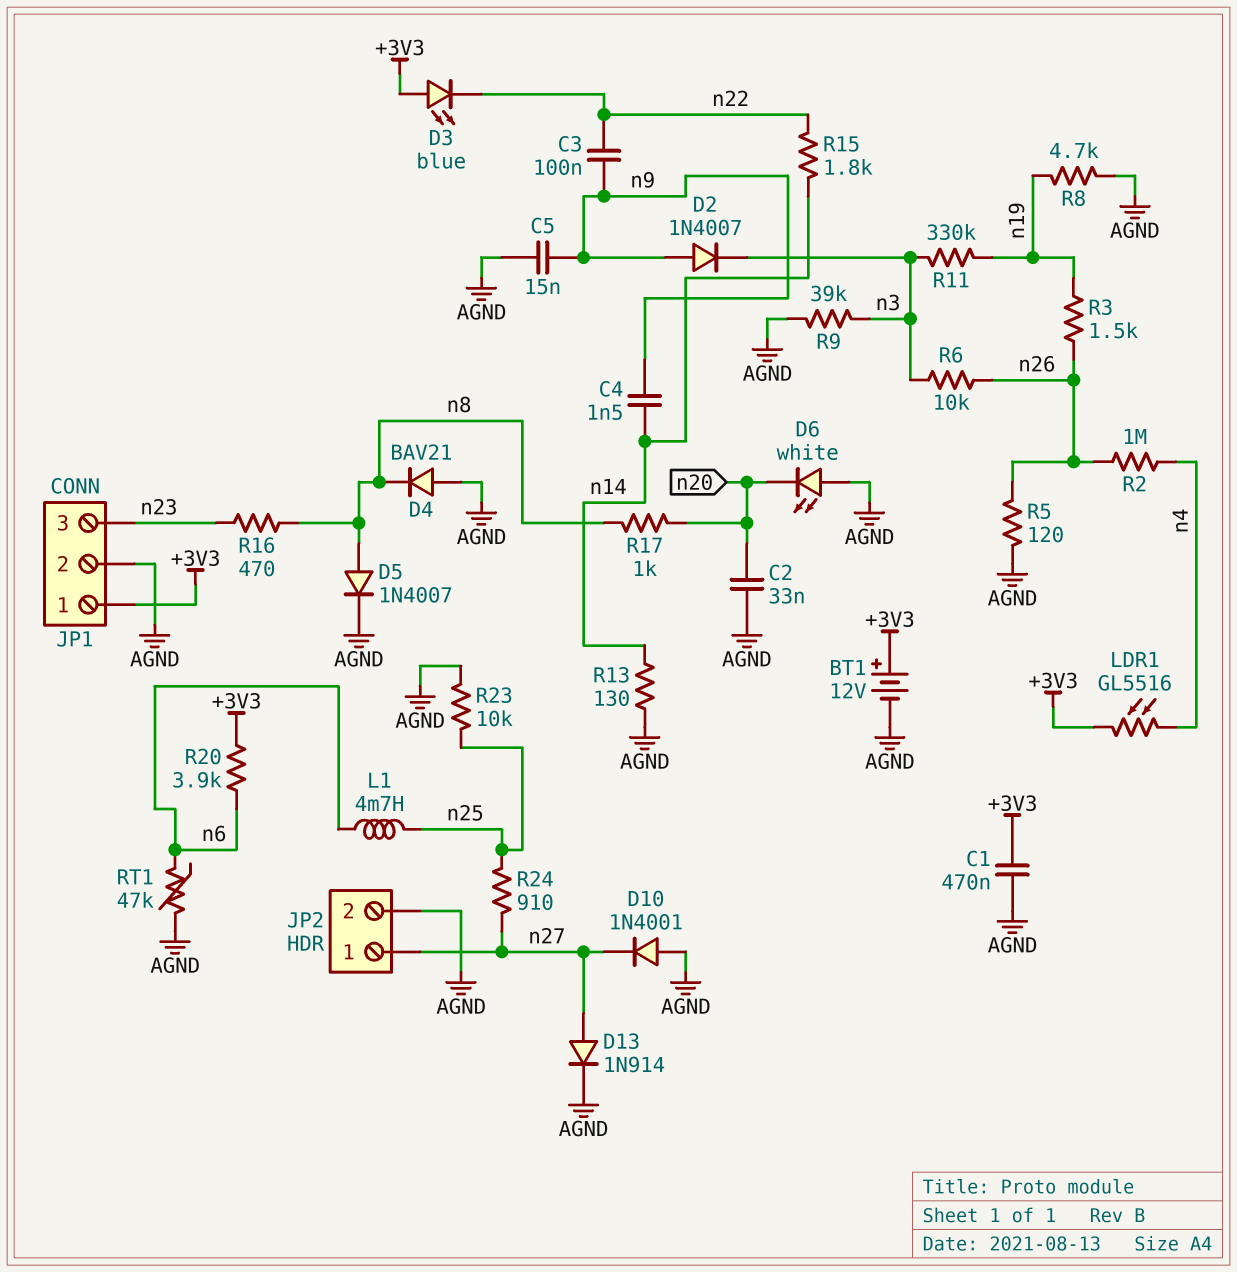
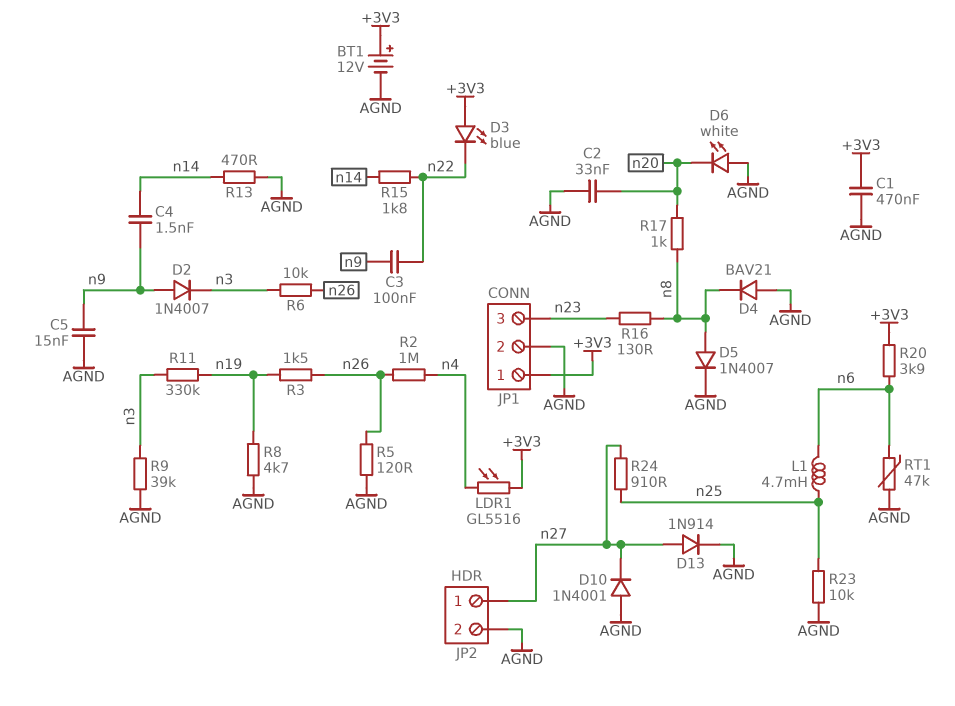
R13: 130 (AGND, n14) -> 470 (AGND, n14)
R16: 470 (n8, n23) -> 130 (n8, n23)

